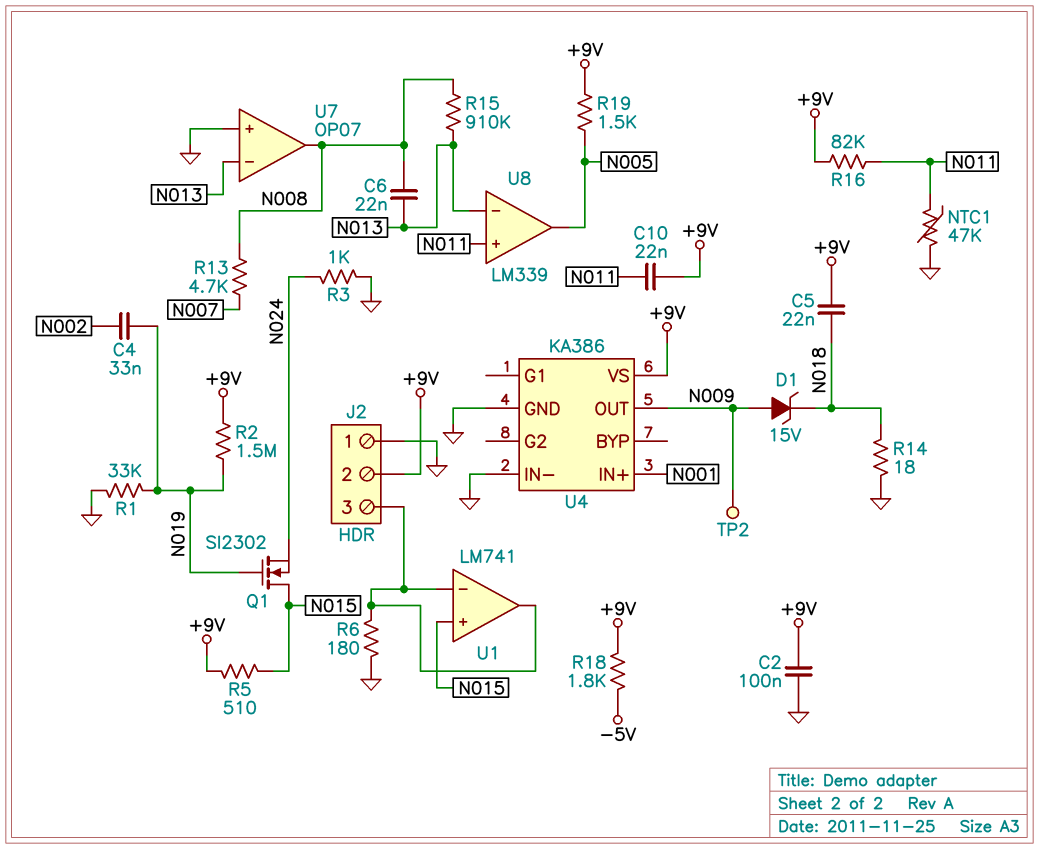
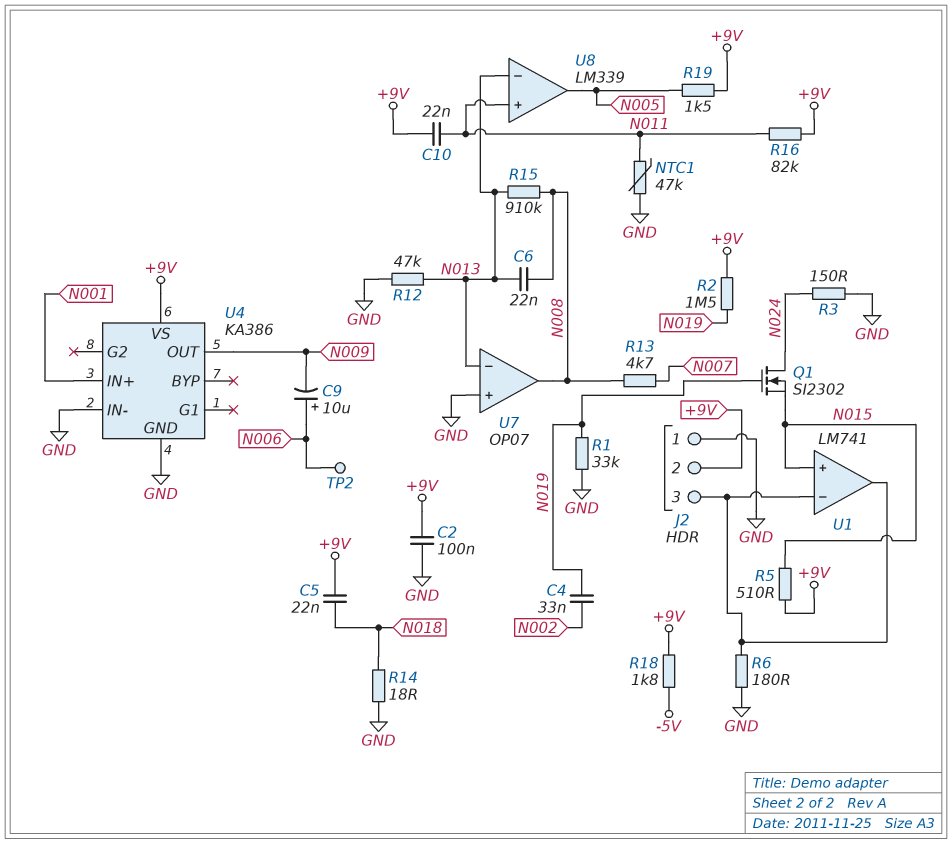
C9: none -> 10uF (plus N006, minus N009)
D1: zener 15V (A N009, K N018) -> none
Q1: NMOS SI2302 (G N019, D N015, S N024) -> NMOS SI2302 (G N019, D N024, S N015)
R3: 1k (GND, N024) -> 150 (GND, N024)
R12: none -> 47k (GND, N013)
TP2: test point (N009) -> test point (N006)

